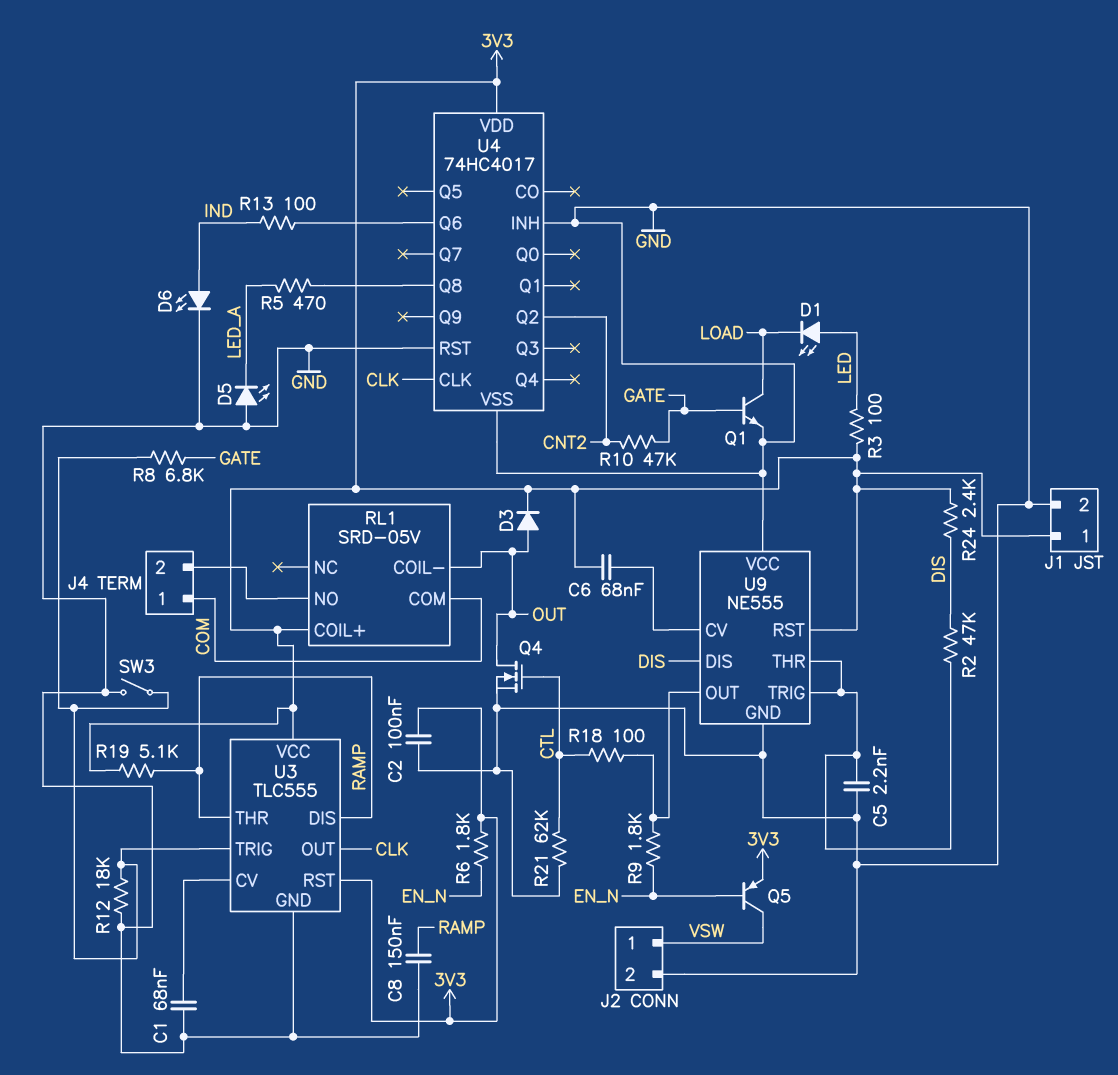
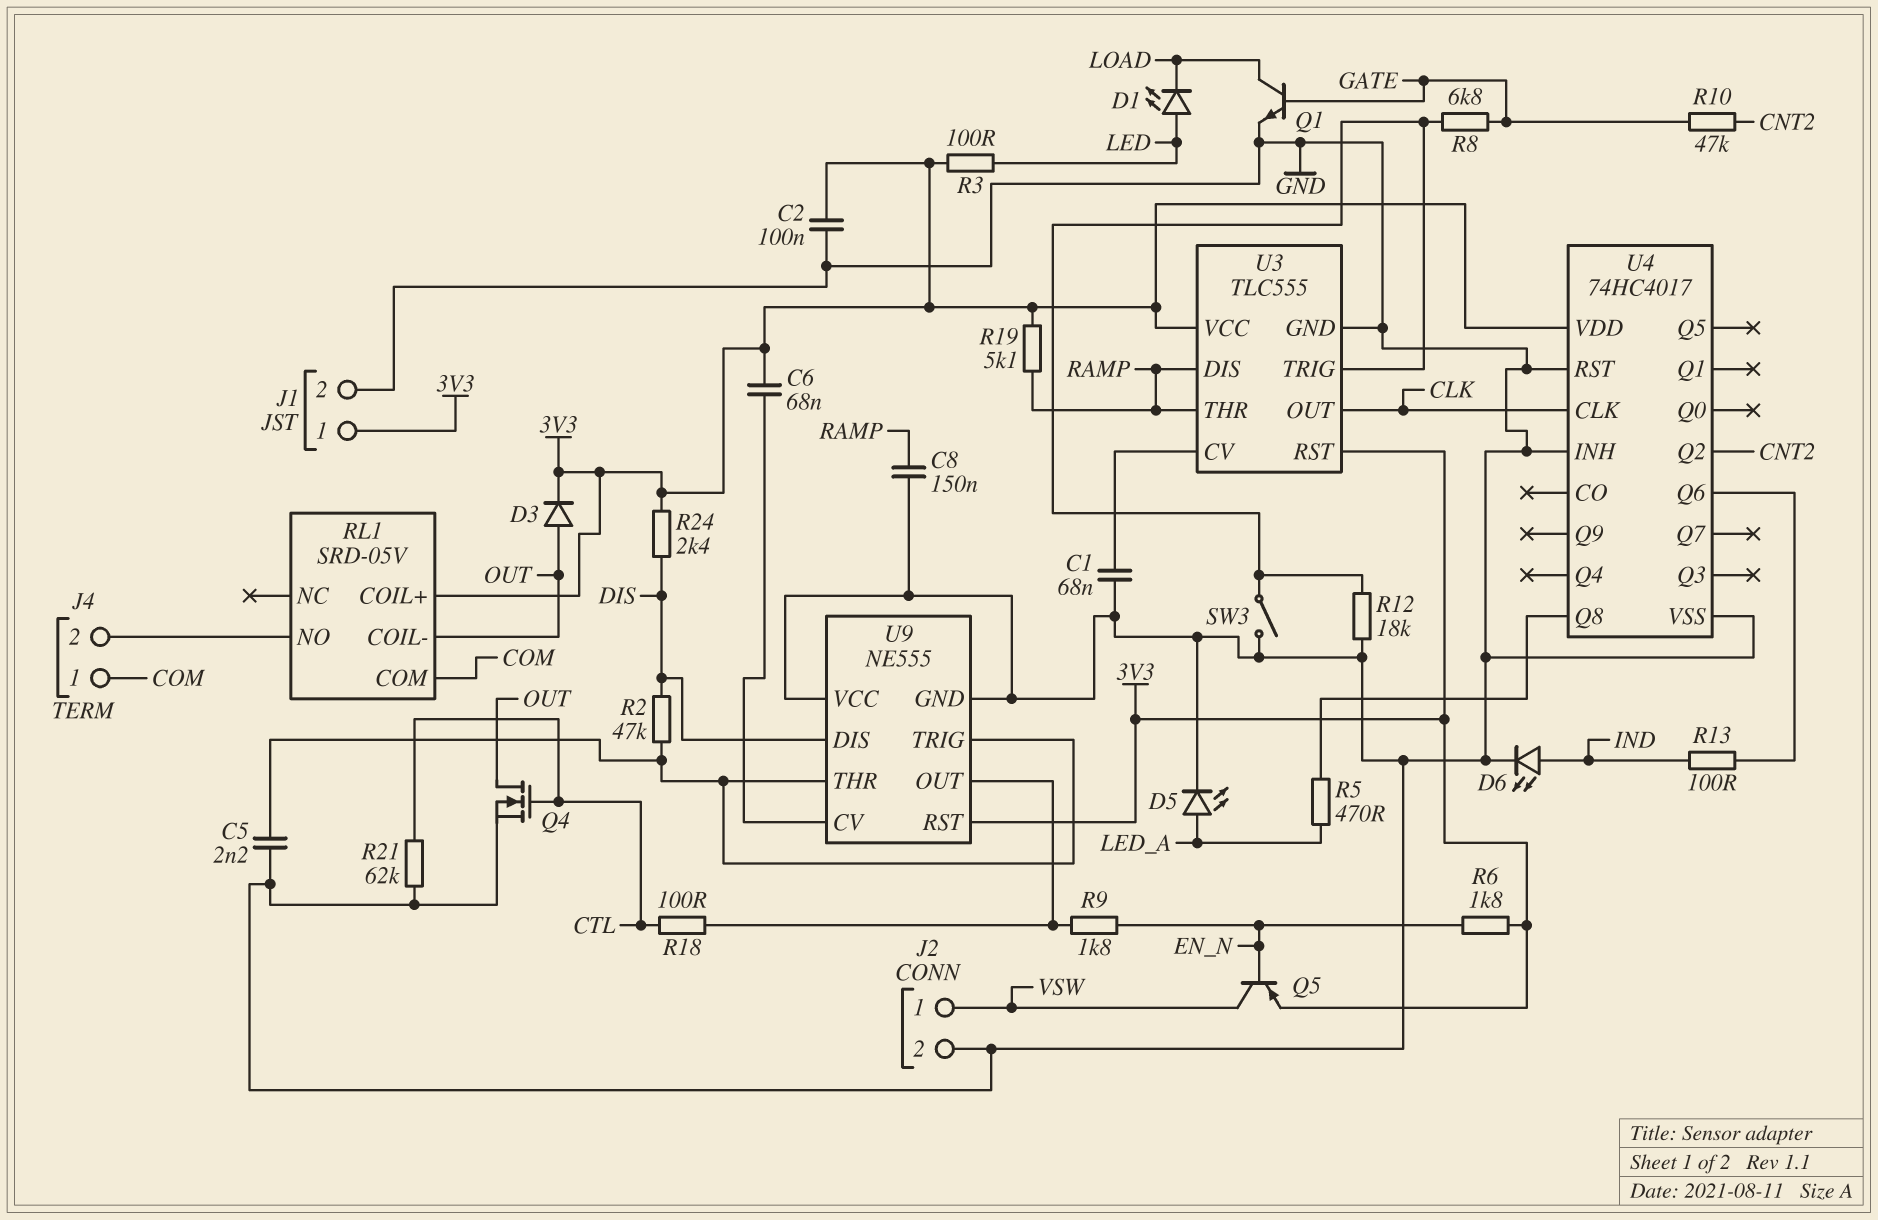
D5: LED (A GND, K LED_A) -> LED (A LED_A, K GND)

